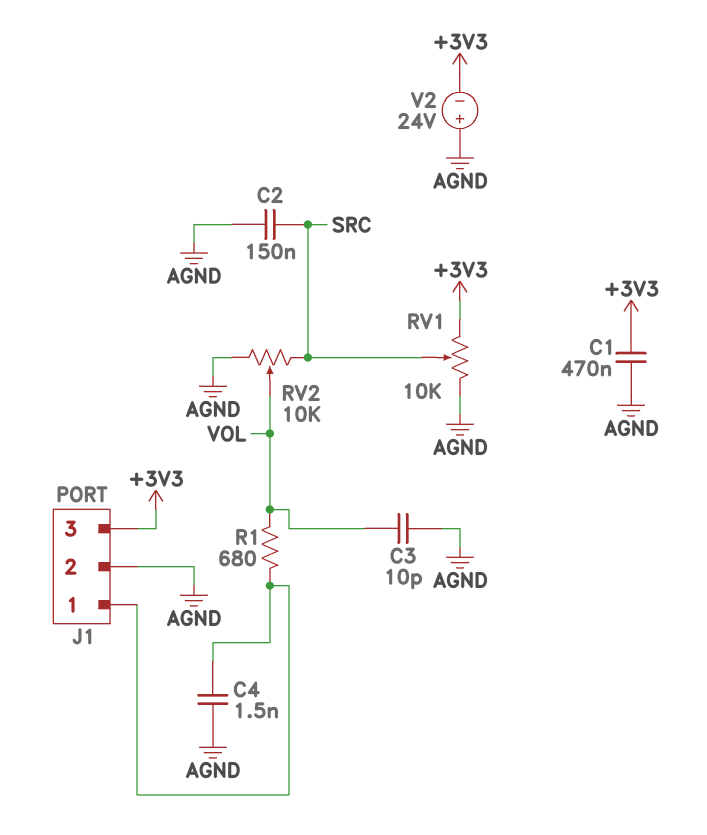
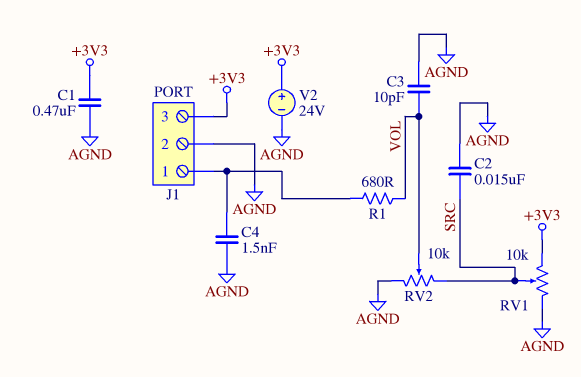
C2: 150nF (AGND, SRC) -> 15nF (AGND, SRC)
V2: 24V (plus AGND, minus +3V3) -> 24V (plus +3V3, minus AGND)

